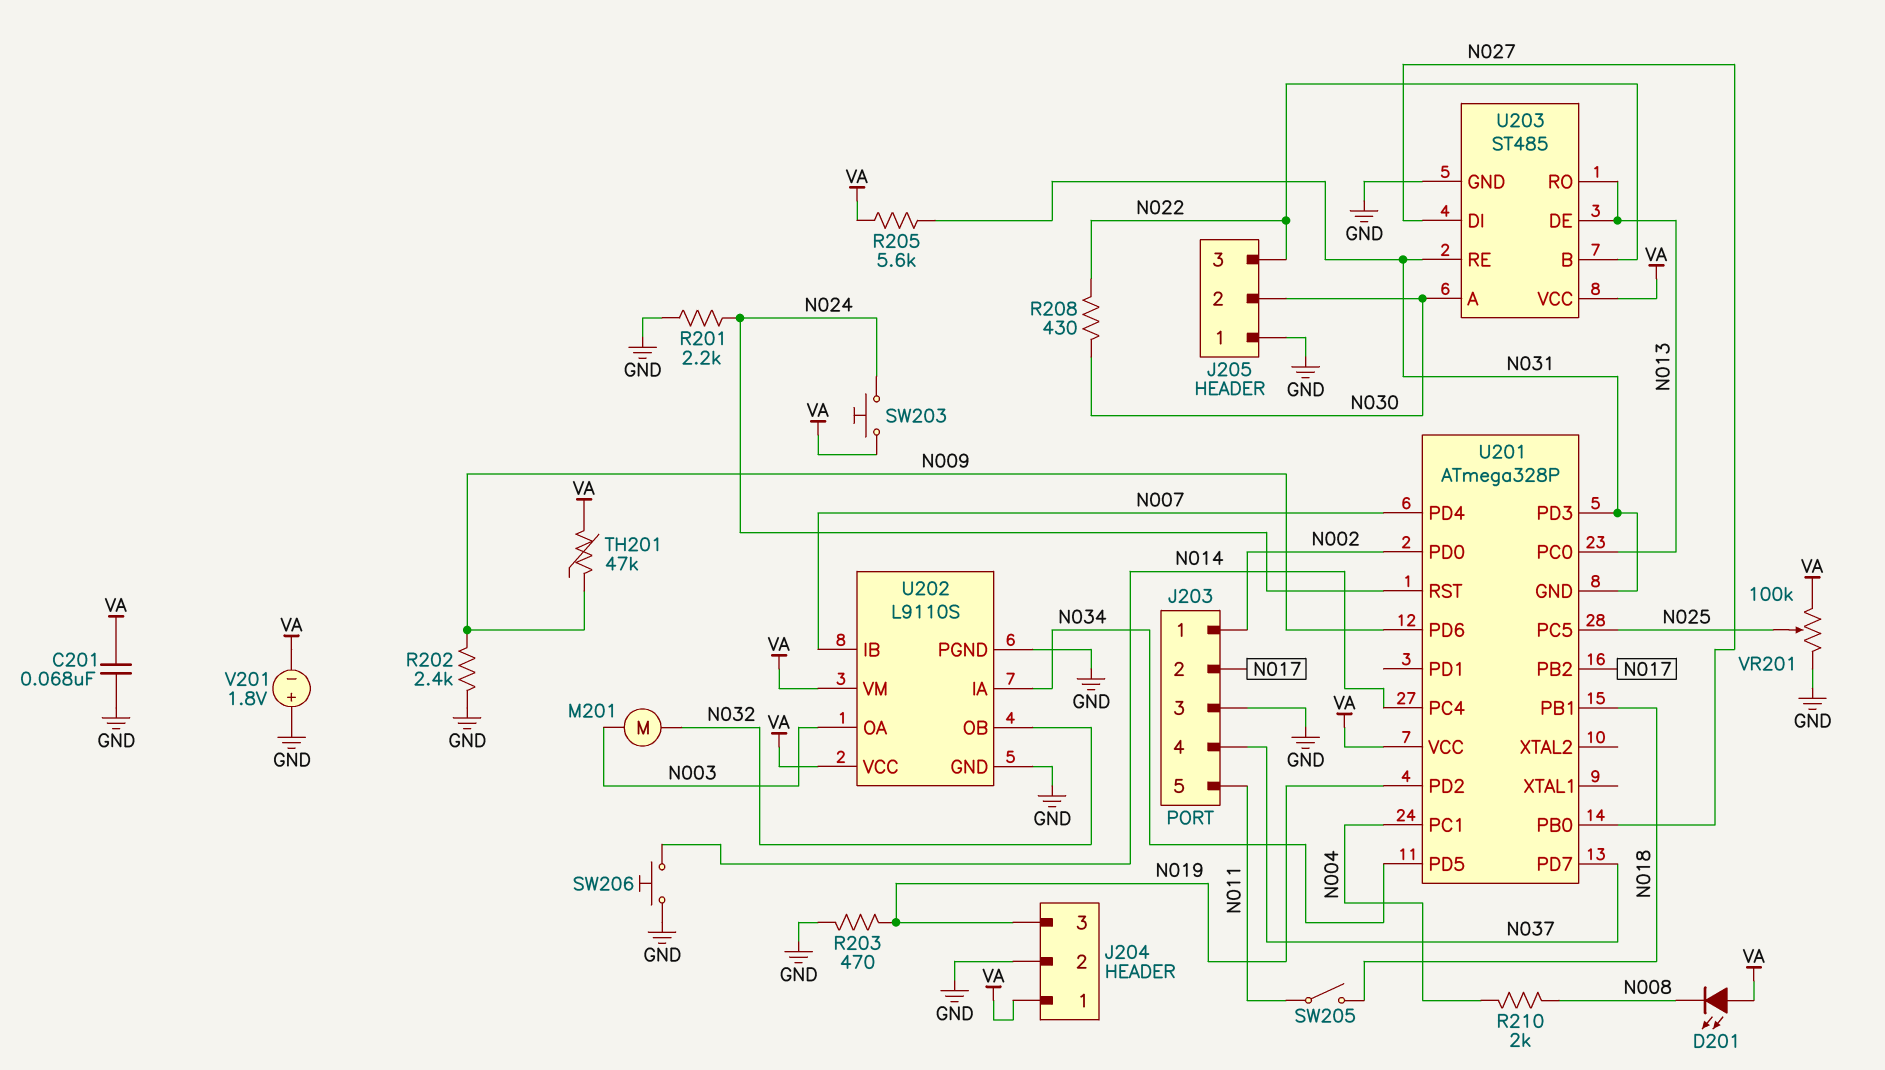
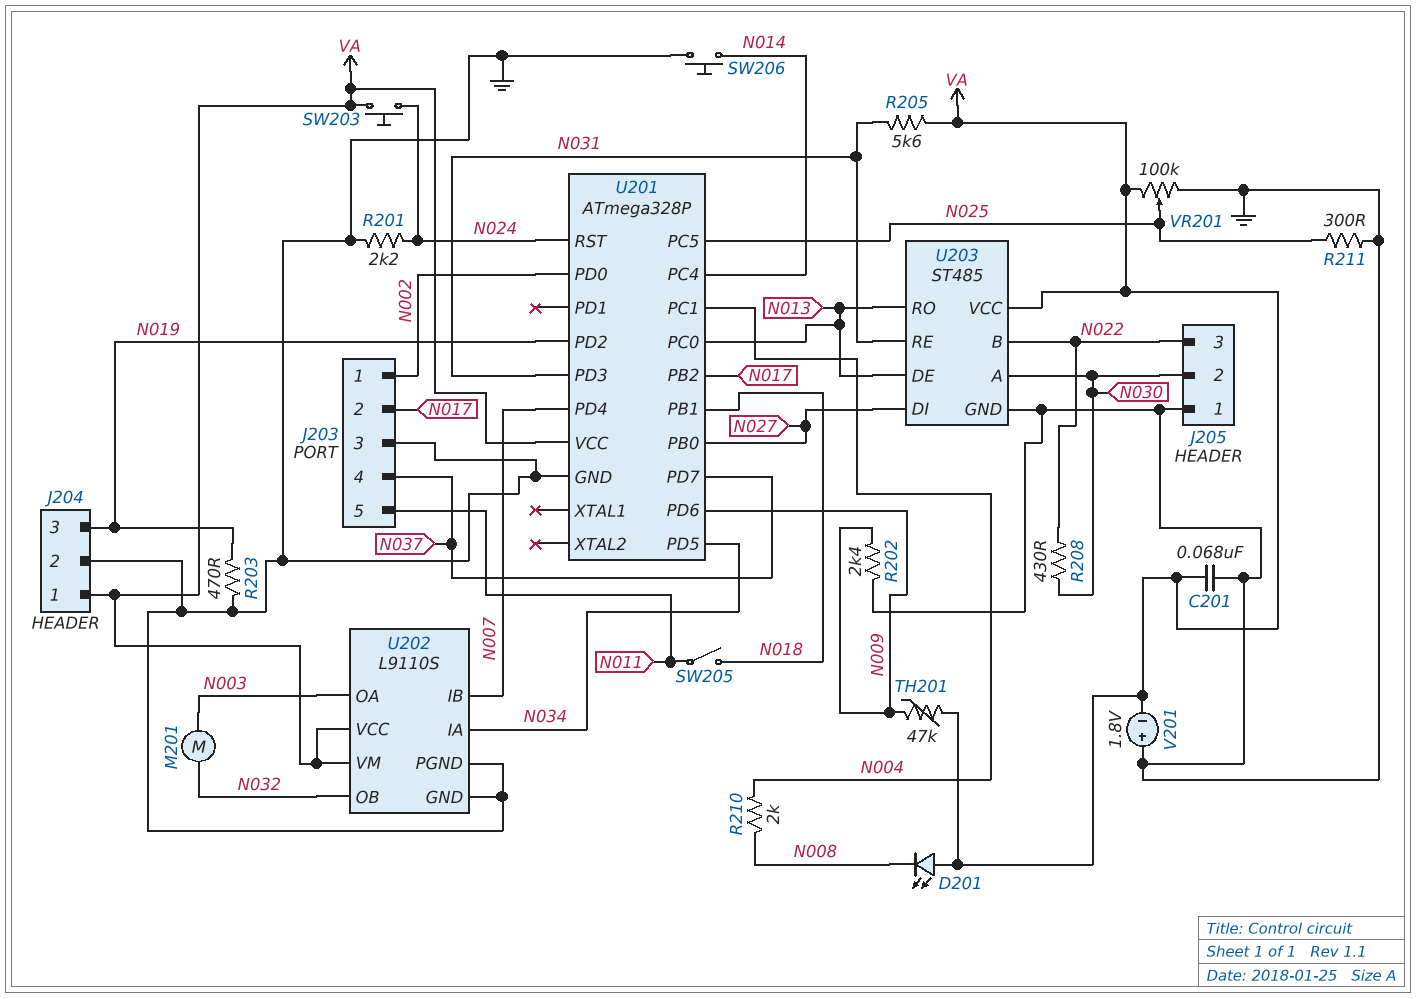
R211: none -> 300 (GND, N025)
U201 pin GND: N031 -> GND

